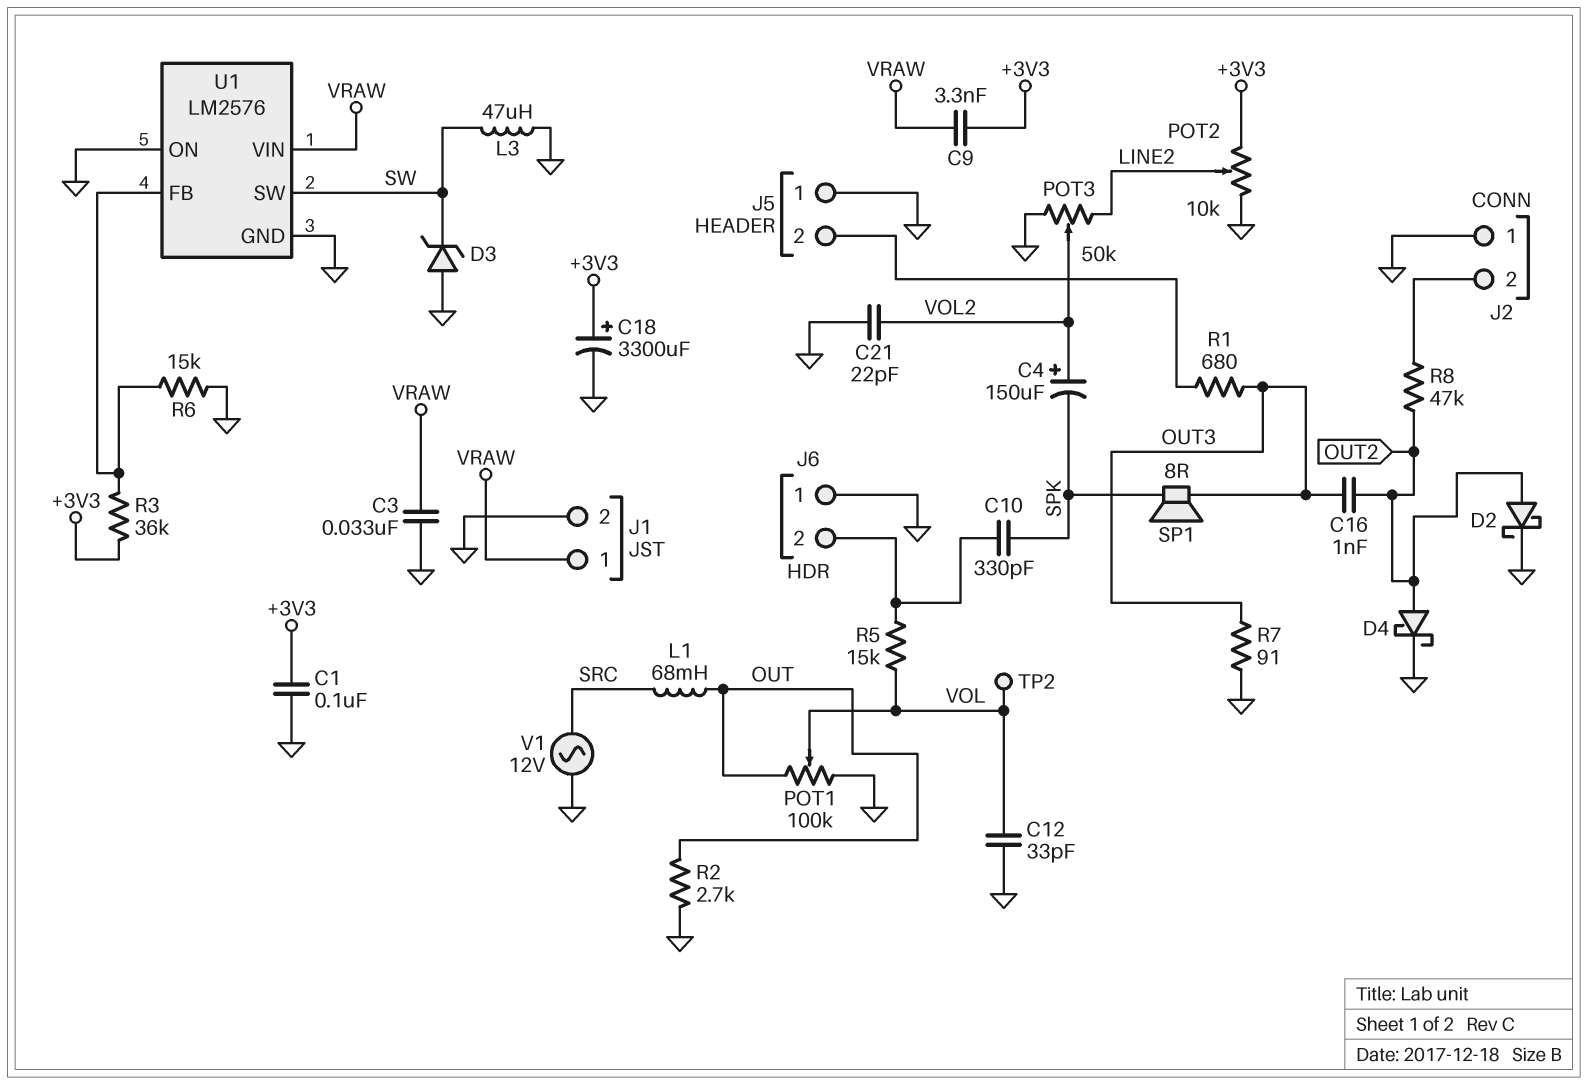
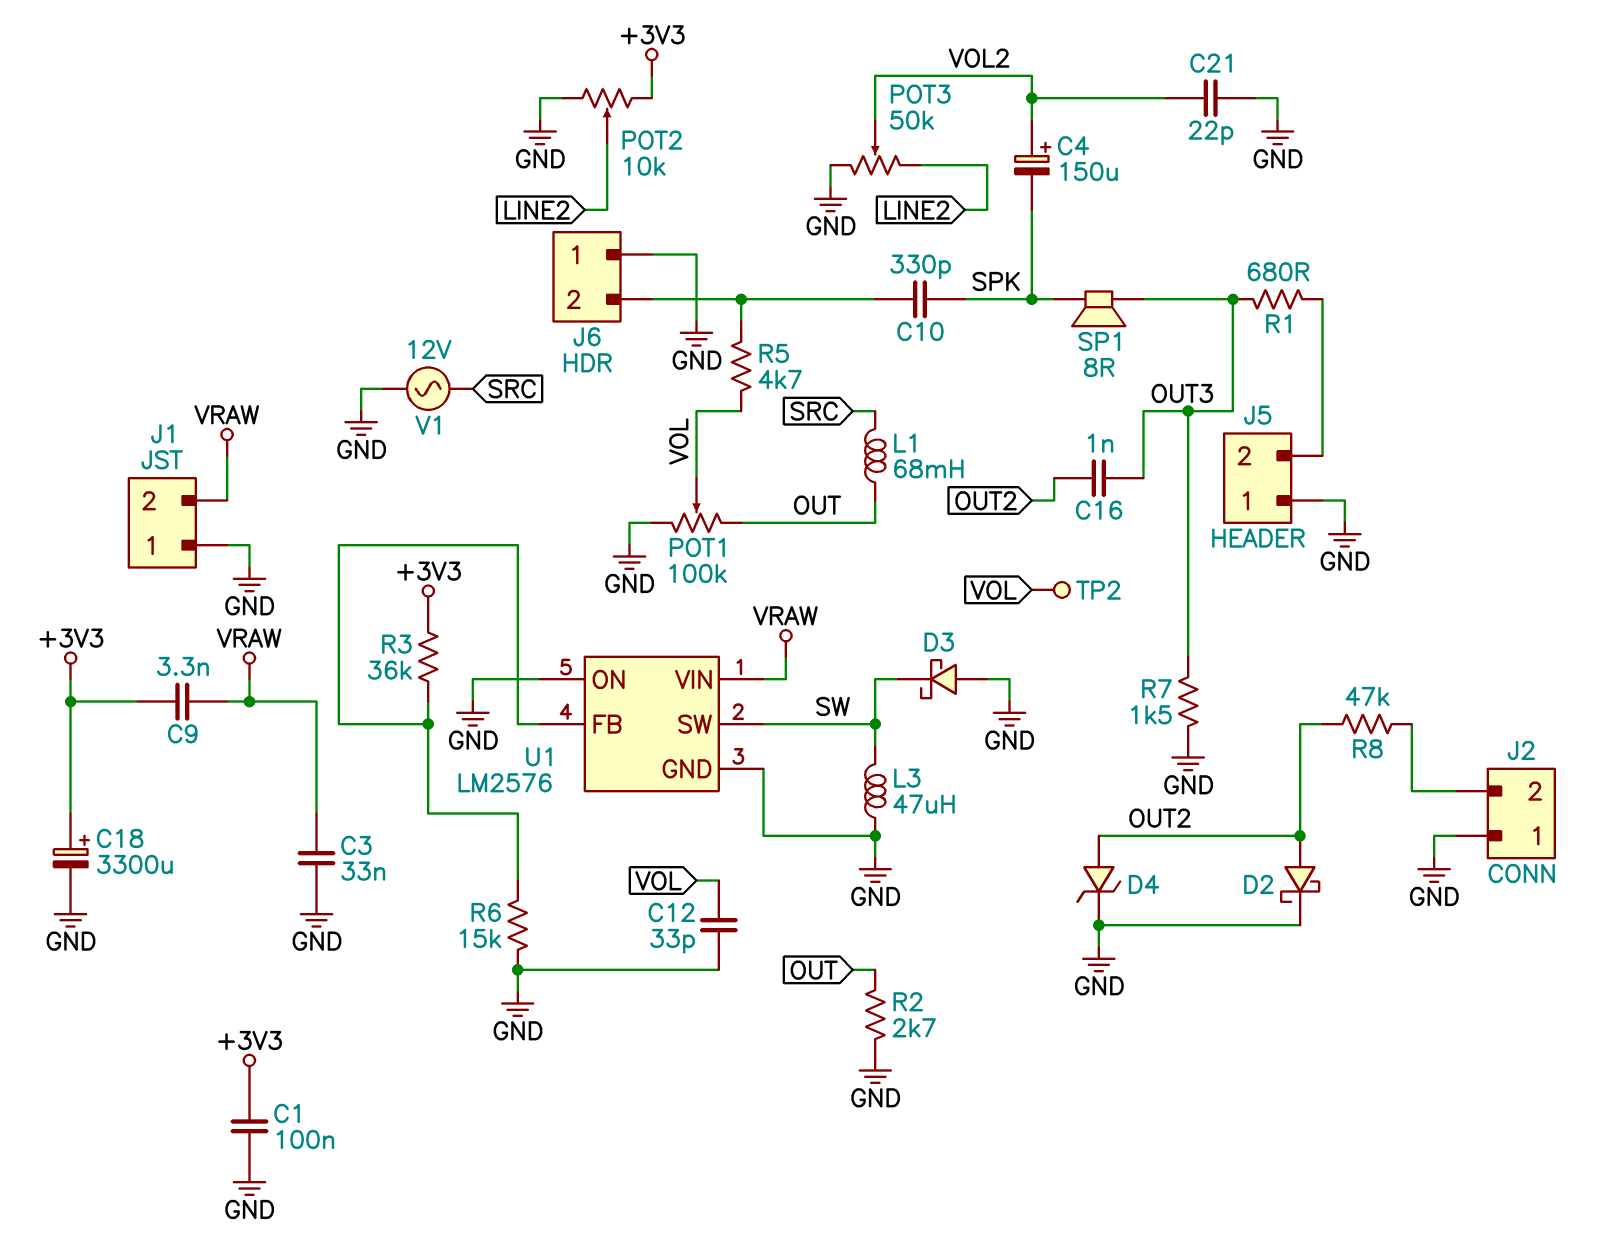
D3: zener (A GND, K SW) -> schottky (A GND, K SW)
D4: schottky (A OUT2, K GND) -> zener (A OUT2, K GND)
J1 pin 1: VRAW -> GND
J1 pin 2: GND -> VRAW
R5: 15k (J6/2, VOL) -> 4.7k (J6/2, VOL)
R7: 91 (GND, OUT3) -> 1.5k (GND, OUT3)

